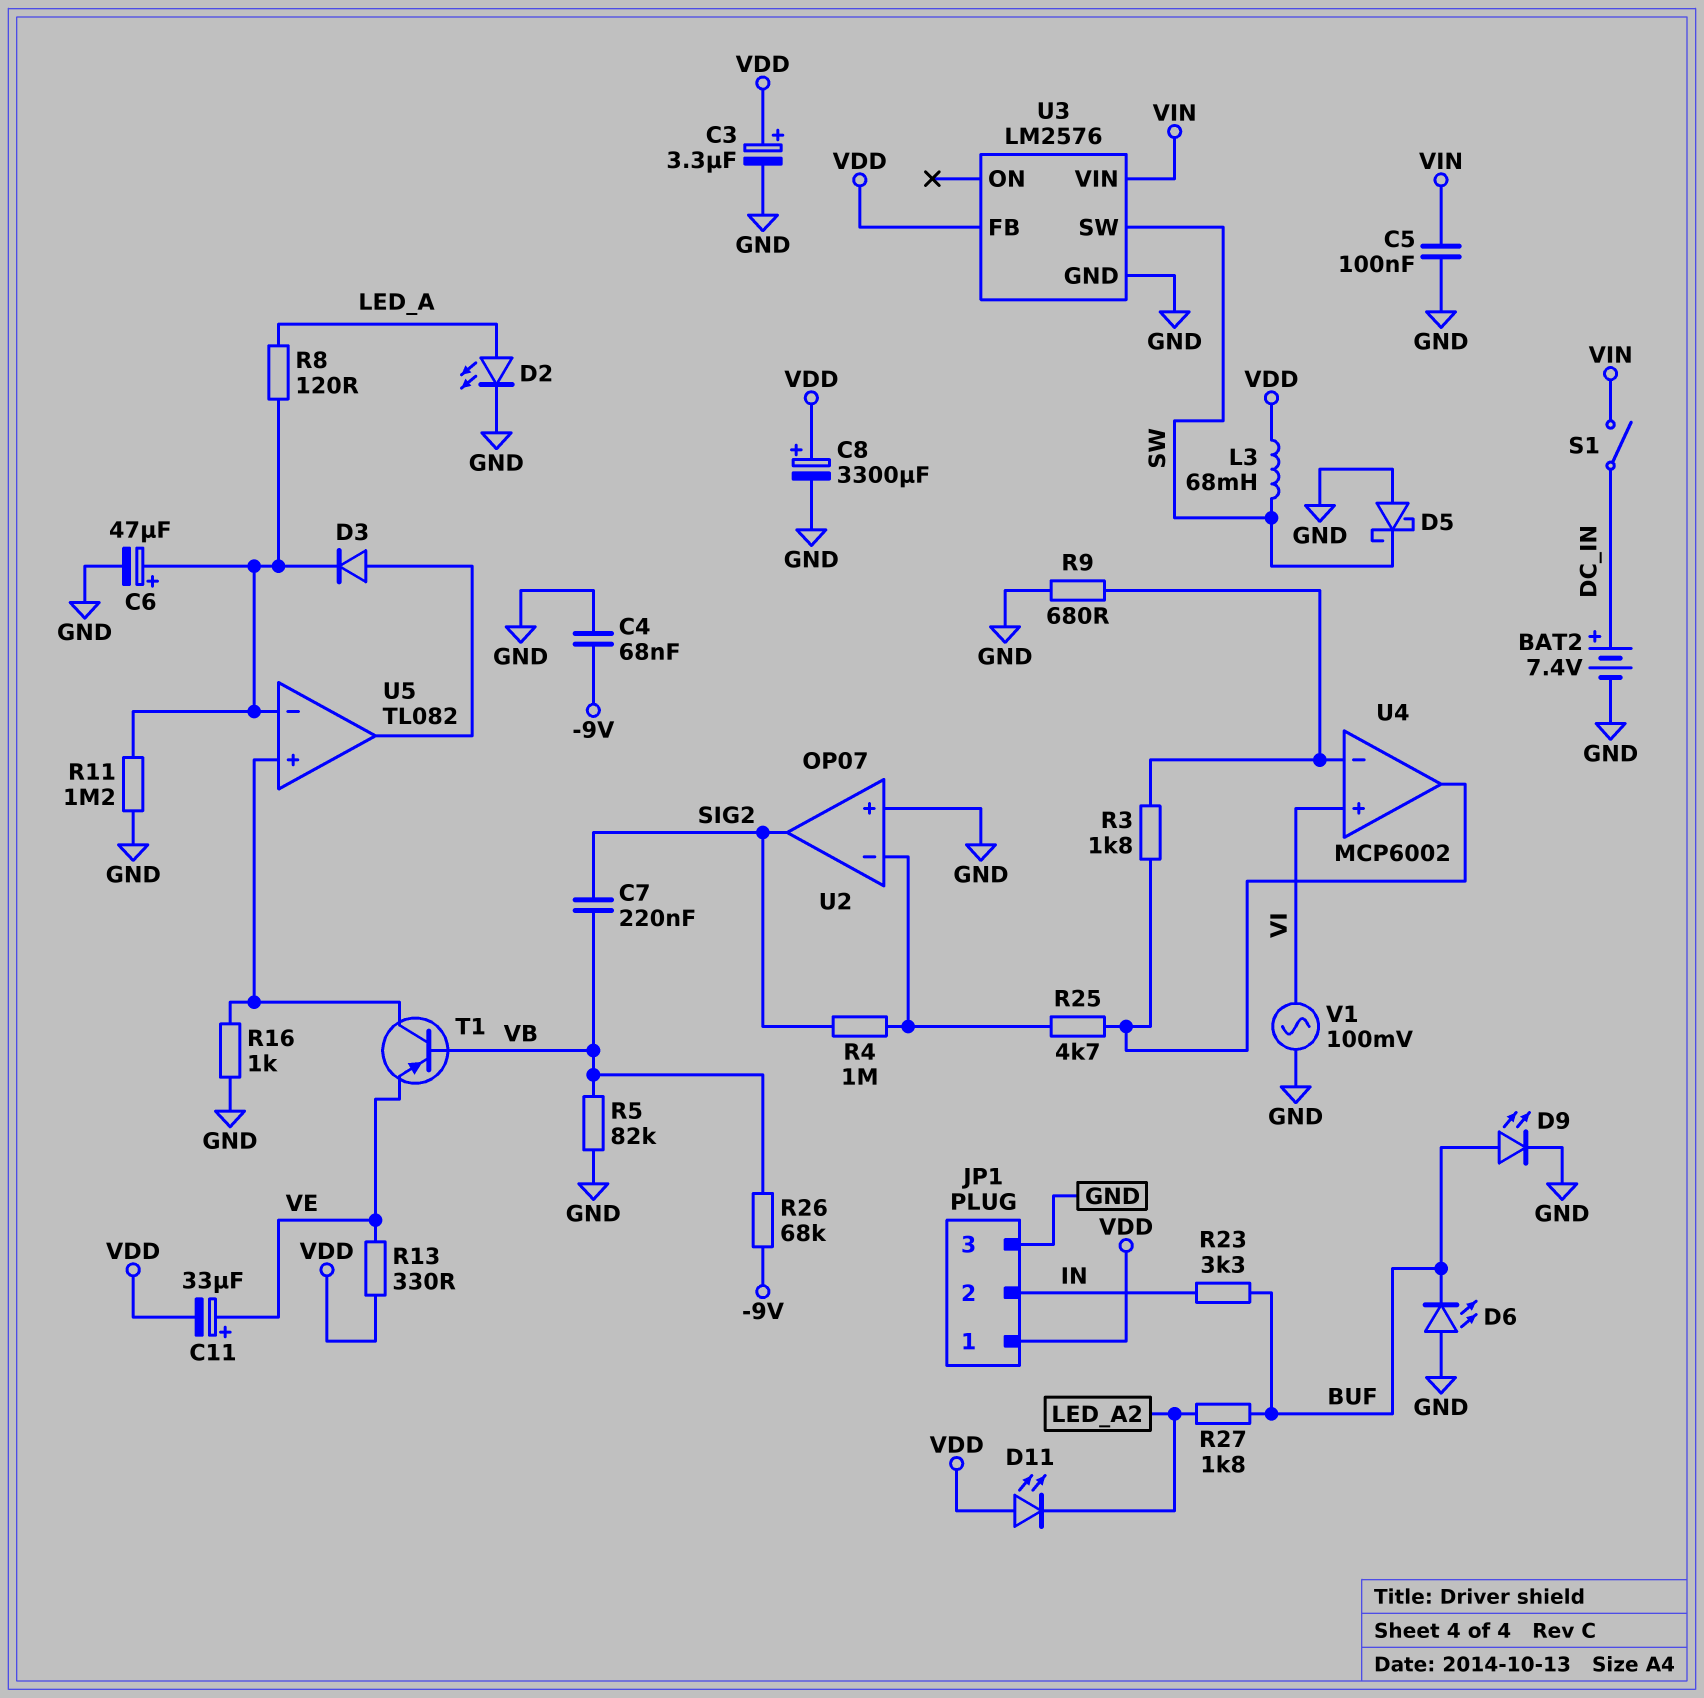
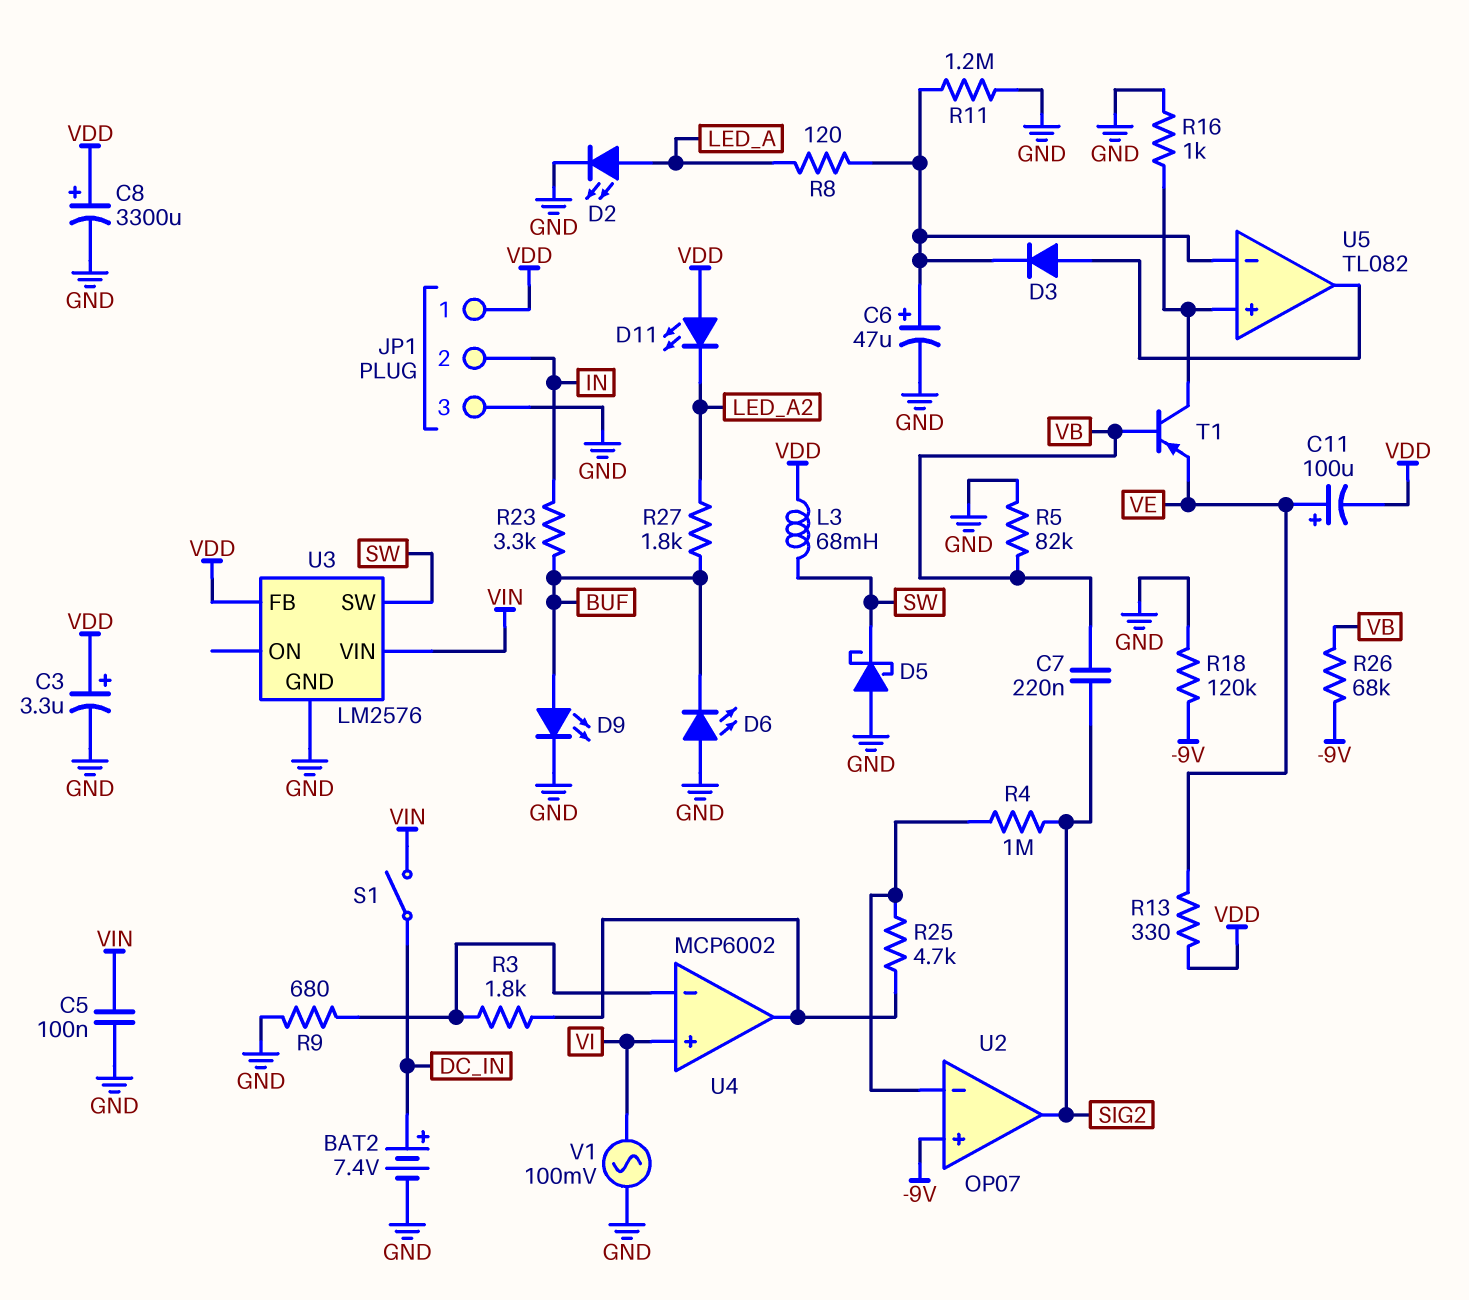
C4: 68nF (-9V, GND) -> none
C11: 33uF (plus VE, minus VDD) -> 100uF (plus VE, minus VDD)
R18: none -> 120k (-9V, GND)
U2 pin in+: GND -> -9V

